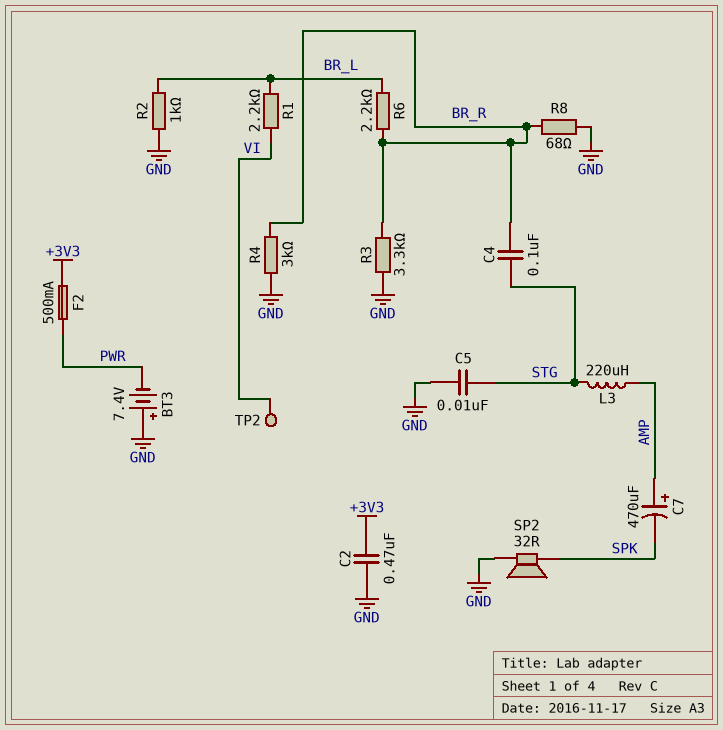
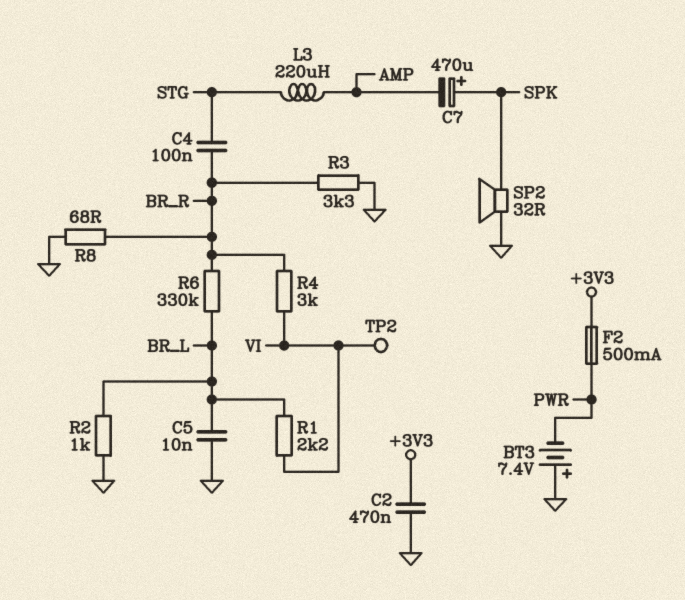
C5: 10nF (GND, STG) -> 10nF (BR_L, GND)
C7: 470uF (plus AMP, minus SPK) -> 470uF (plus SPK, minus AMP)
R4: 3k (BR_R, GND) -> 3k (BR_R, VI)
R6: 2.2k (BR_L, BR_R) -> 330k (BR_L, BR_R)

